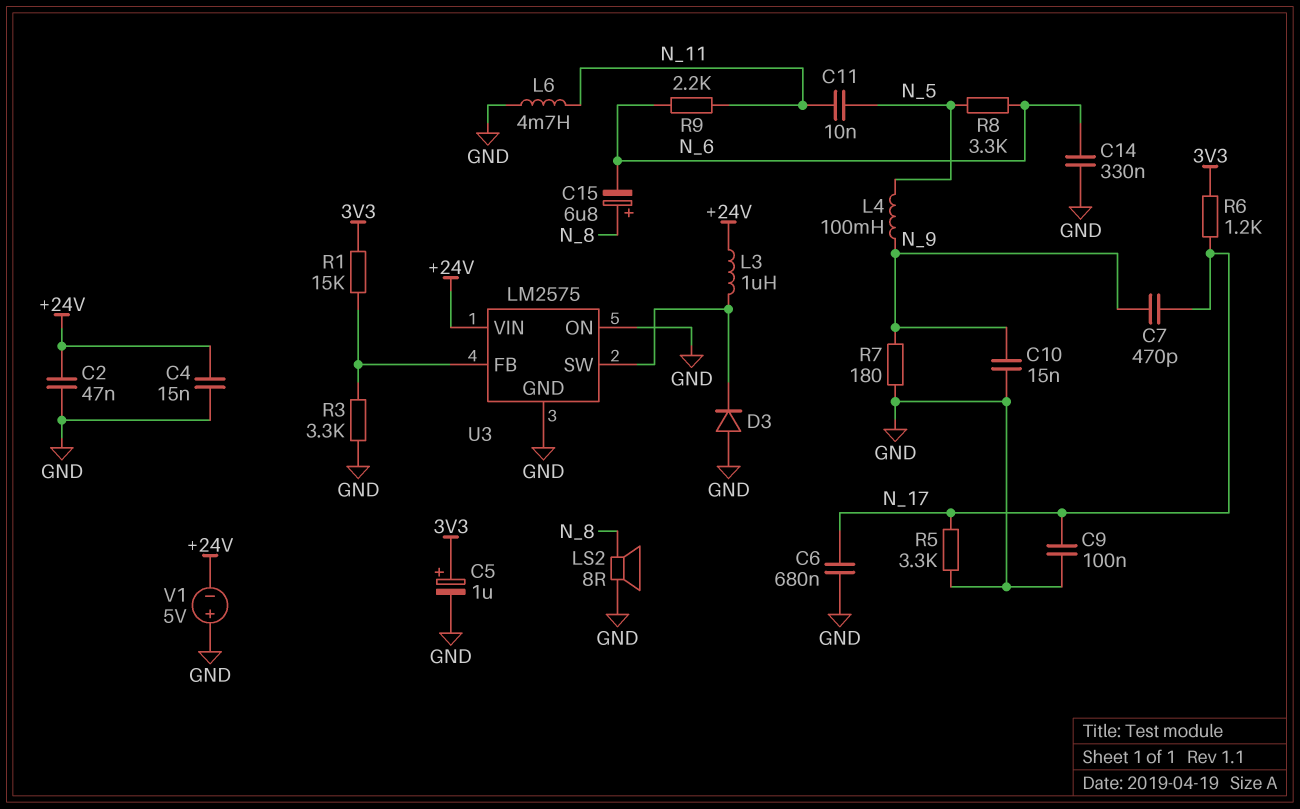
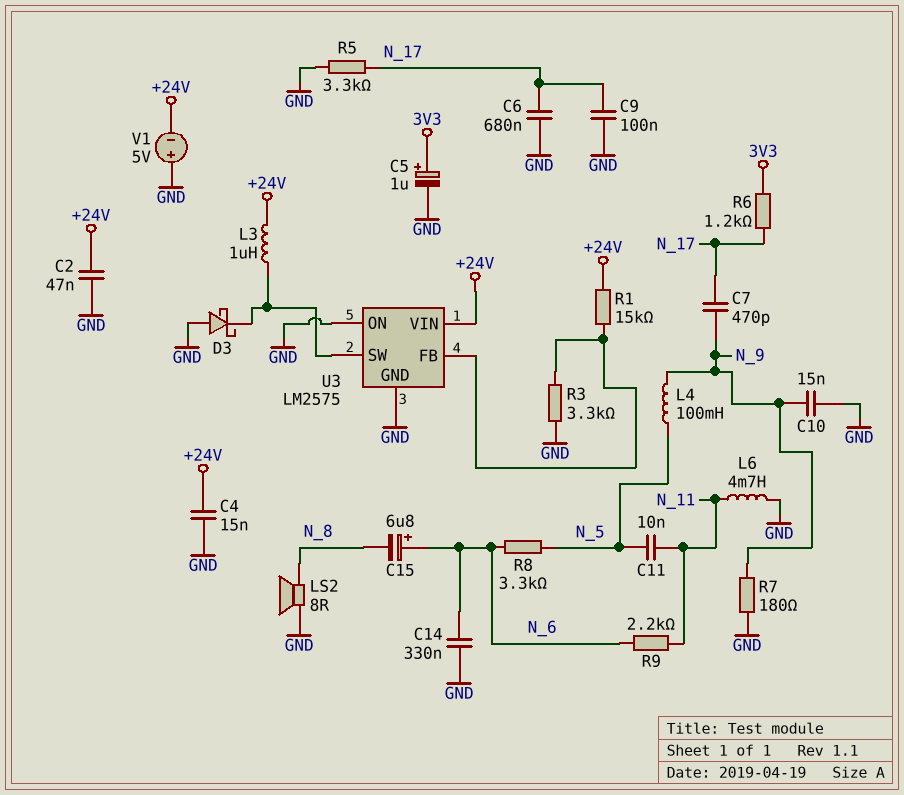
C15: 6.8uF (plus N_8, minus N_6) -> 6.8uF (plus N_6, minus N_8)
D3: diode (A GND, K U3/SW) -> schottky (A GND, K U3/SW)
R1: 15k (3V3, U3/FB) -> 15k (+24V, U3/FB)

